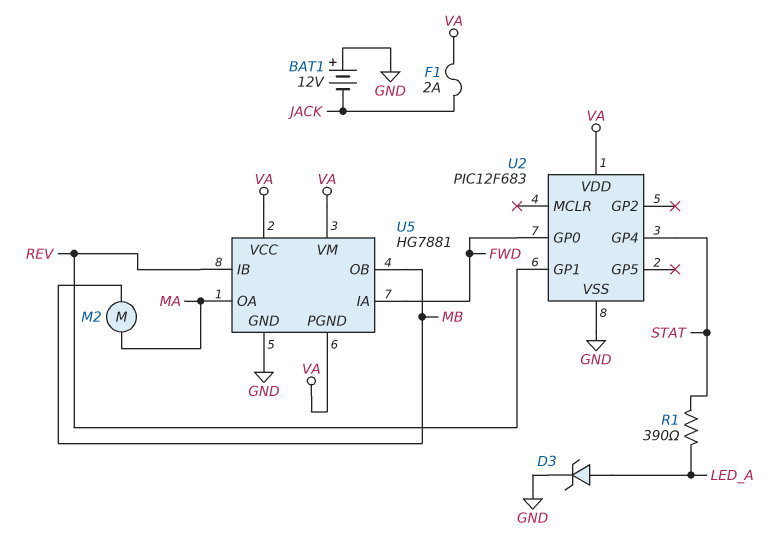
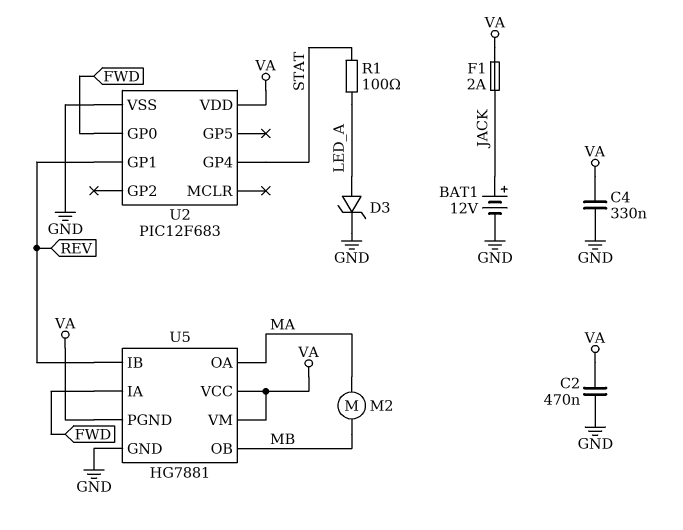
BAT1: 12V (plus GND, minus JACK) -> 12V (plus JACK, minus GND)
C2: none -> 470nF (GND, VA)
C4: none -> 330nF (GND, VA)
R1: 390 (LED_A, STAT) -> 100 (LED_A, STAT)

